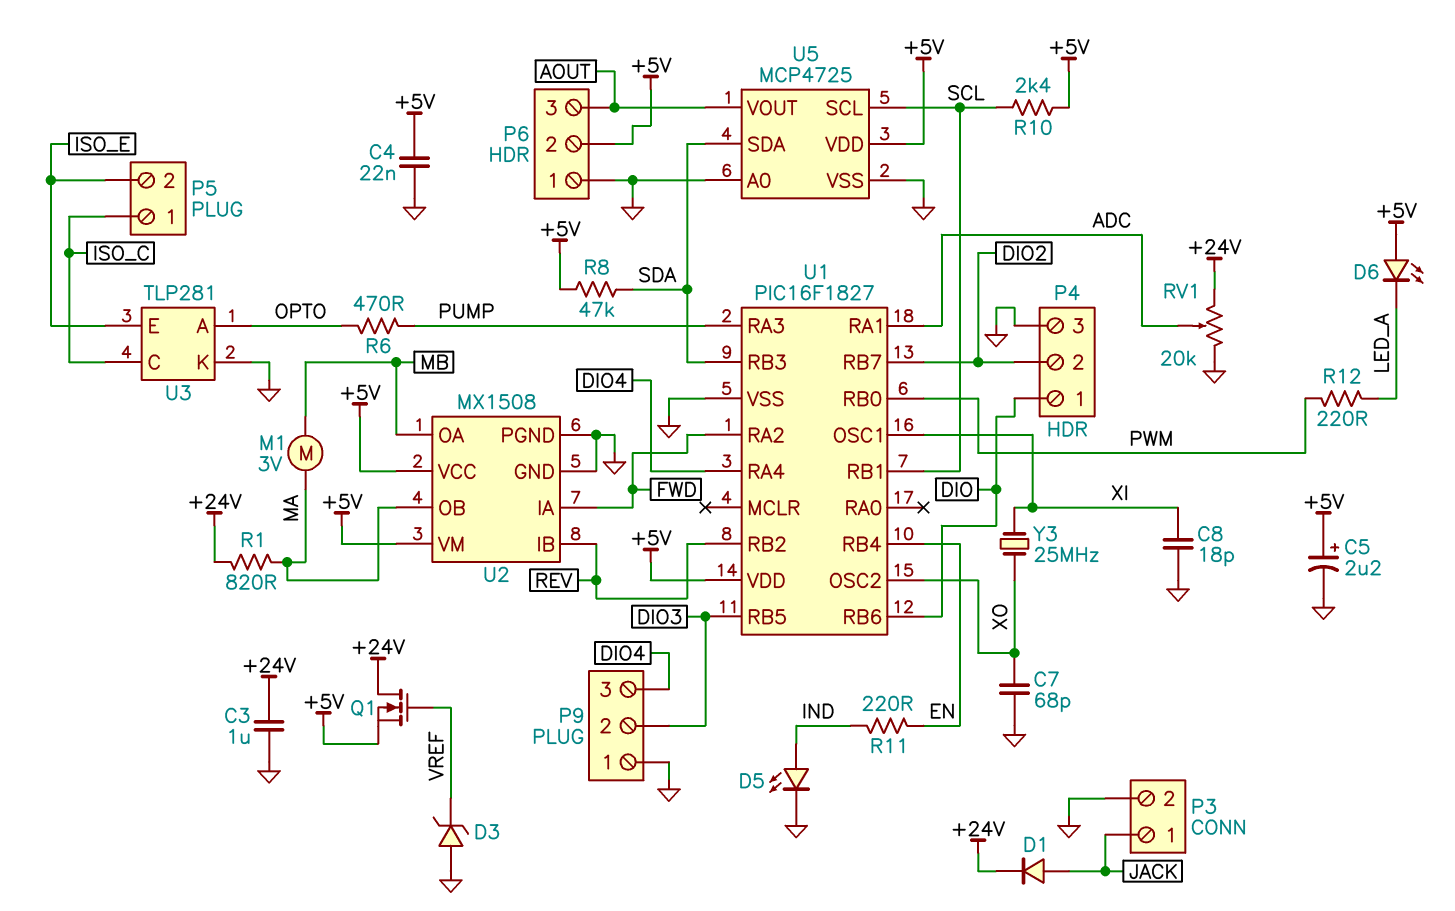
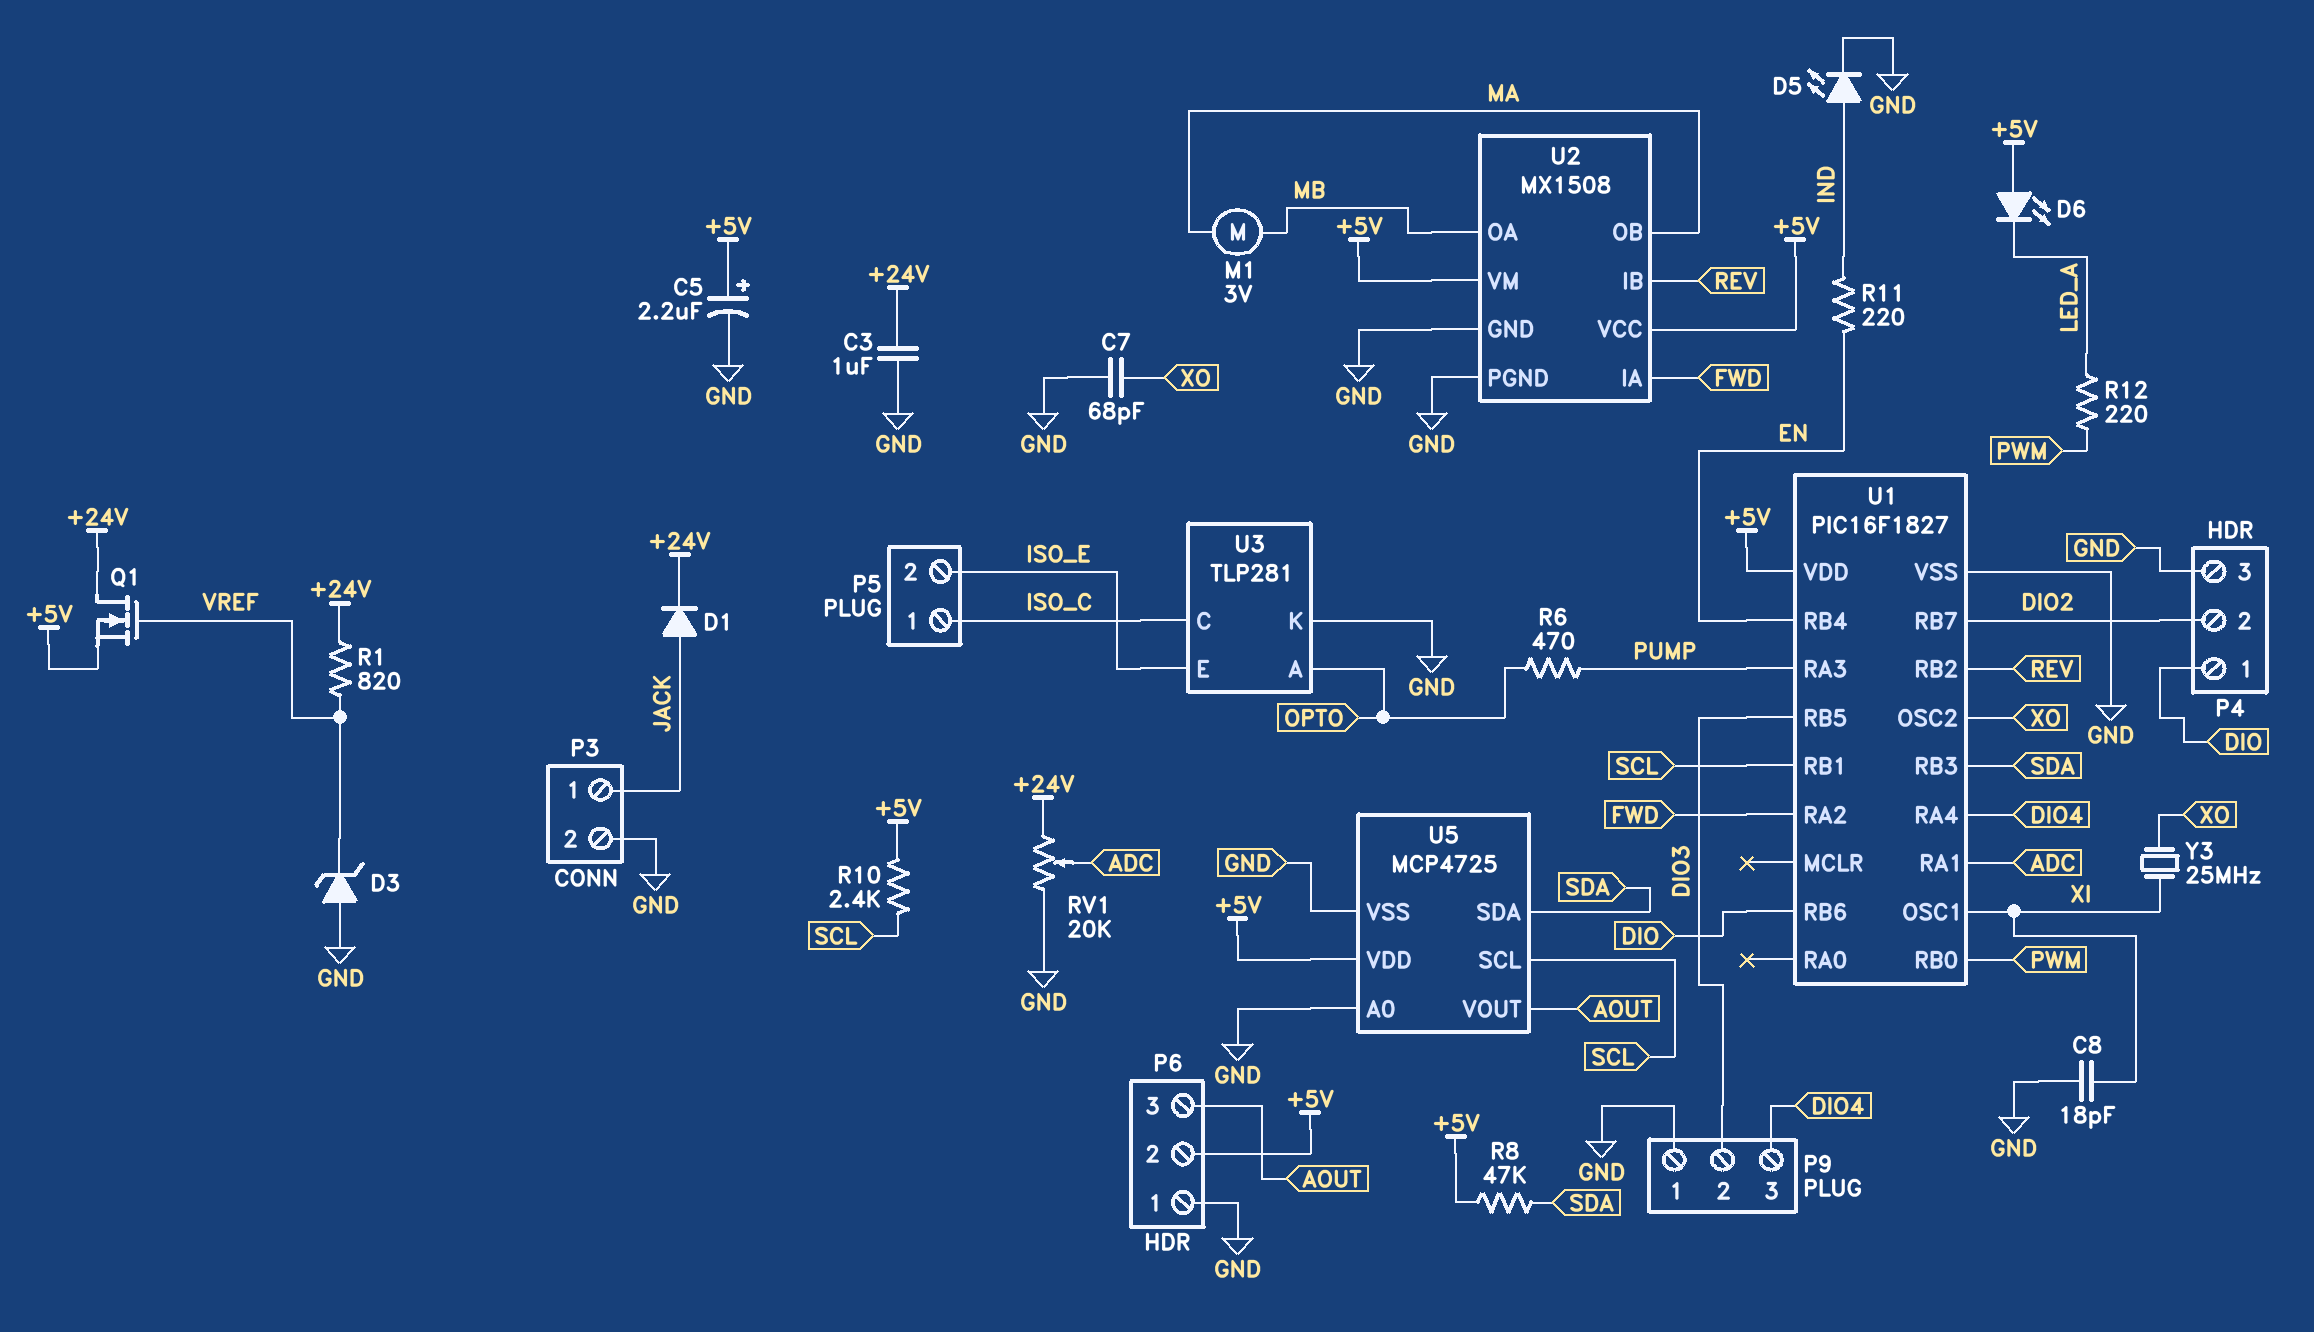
C4: 22nF (+5V, GND) -> none
R1: 820 (+24V, MA) -> 820 (+24V, VREF)

